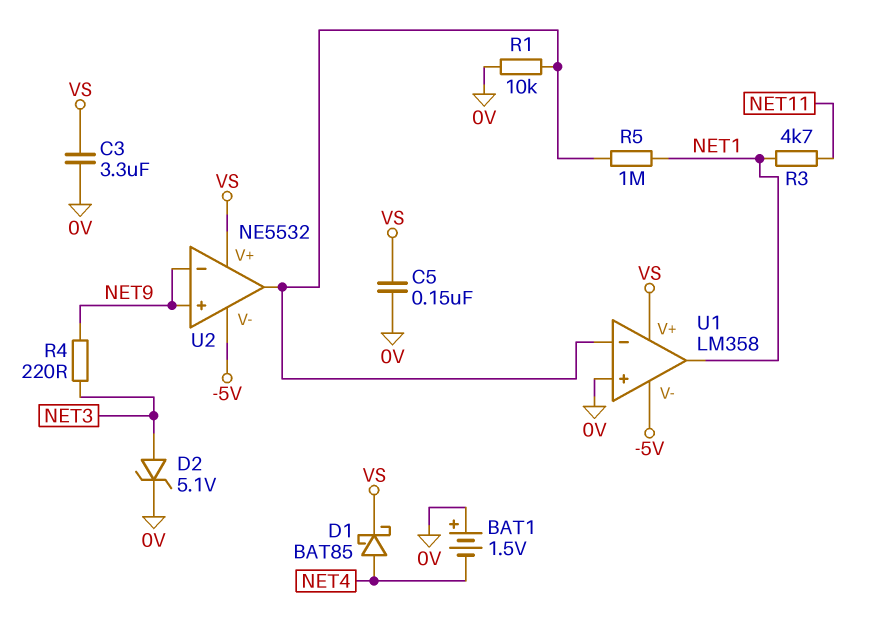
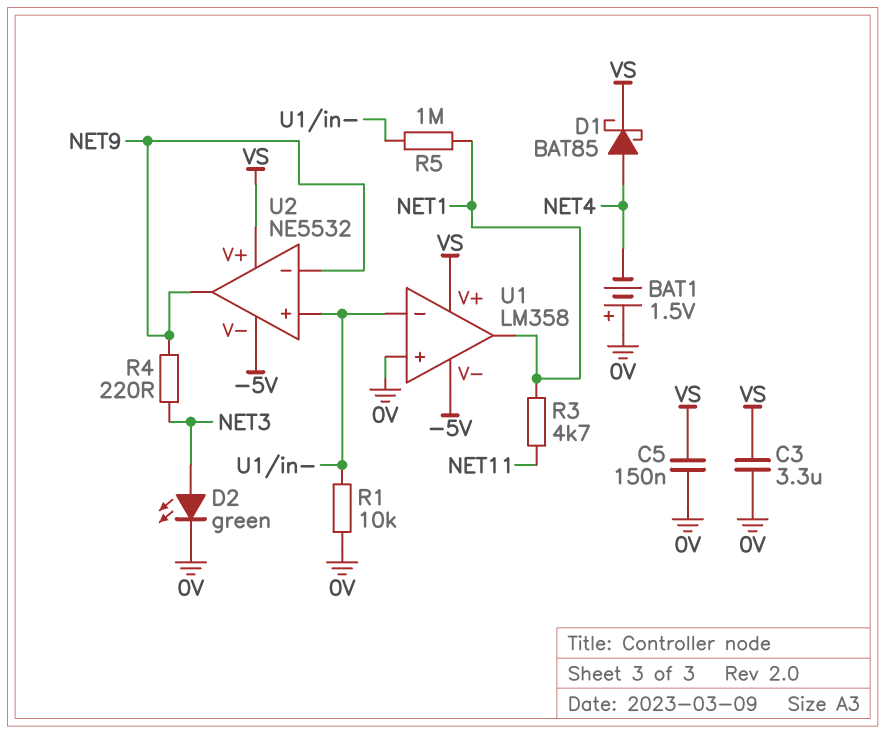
D2: zener 5.1V (A NET3, K 0V) -> LED green (A NET3, K 0V)
U2 pin in+: NET9 -> U1/in-
U2 pin out: U1/in- -> NET9

